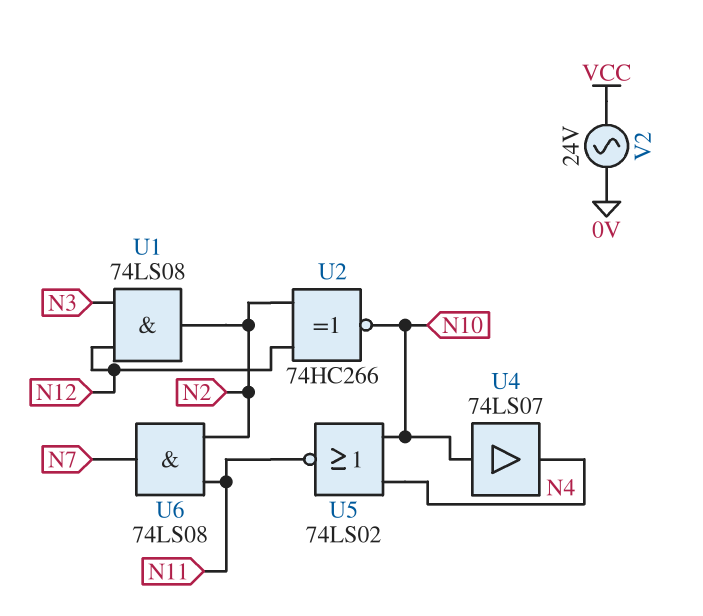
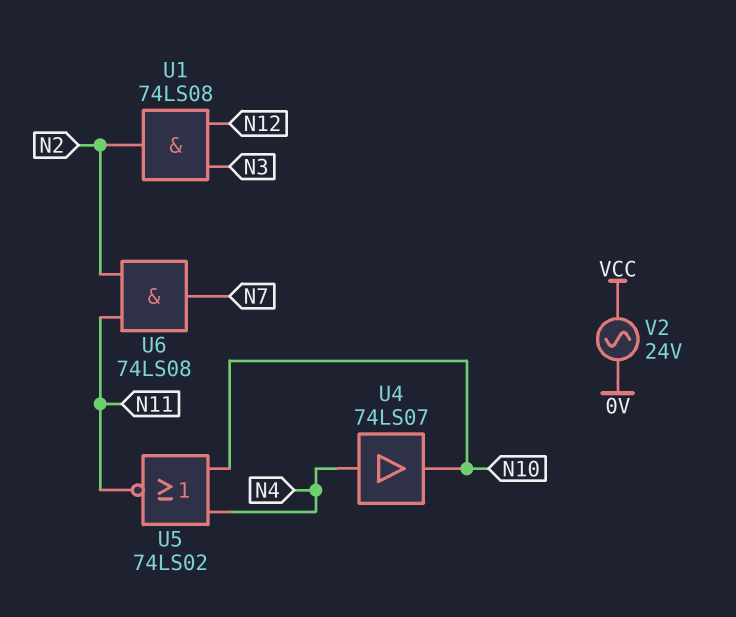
U2: XNOR 74HC266 (in N2, in N12, out N10) -> none
U4: buffer 74LS07 (in N10, out N4) -> buffer 74LS07 (in N4, out N10)

